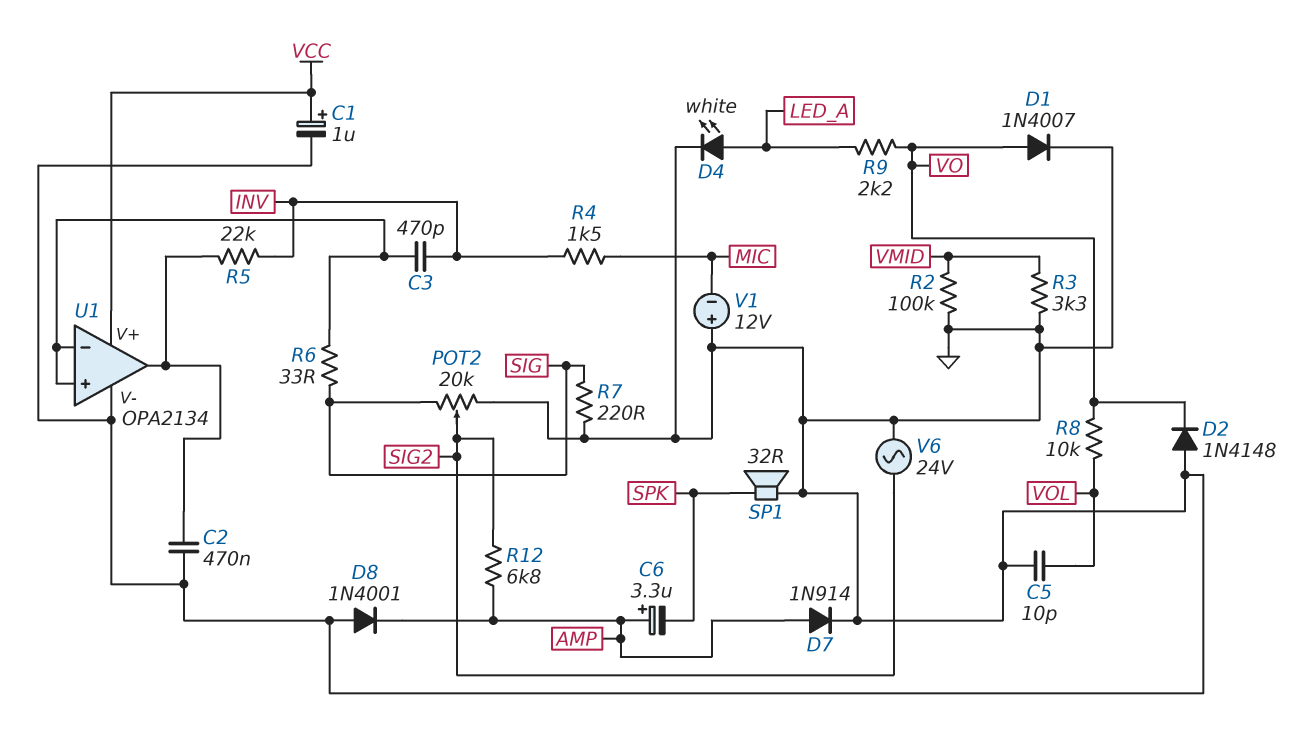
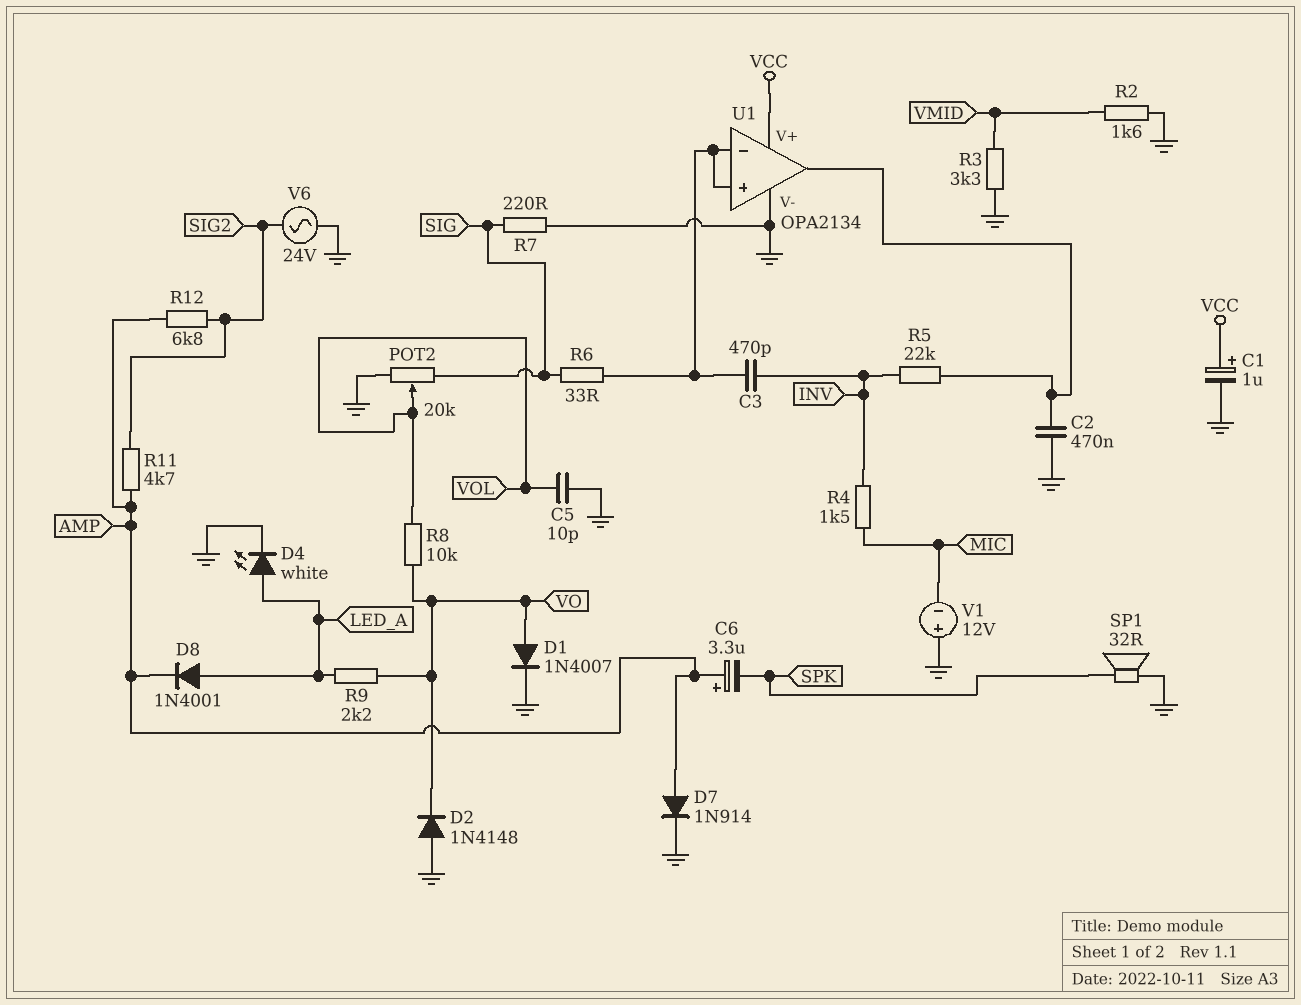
D8: diode 1N4001 (A GND, K AMP) -> diode 1N4001 (A LED_A, K AMP)
POT2: 20k (GND, SIG, wiper SIG2) -> 20k (GND, SIG, wiper VOL)
R2: 100k (GND, VMID) -> 1.6k (GND, VMID)
R11: none -> 4.7k (AMP, SIG2)

